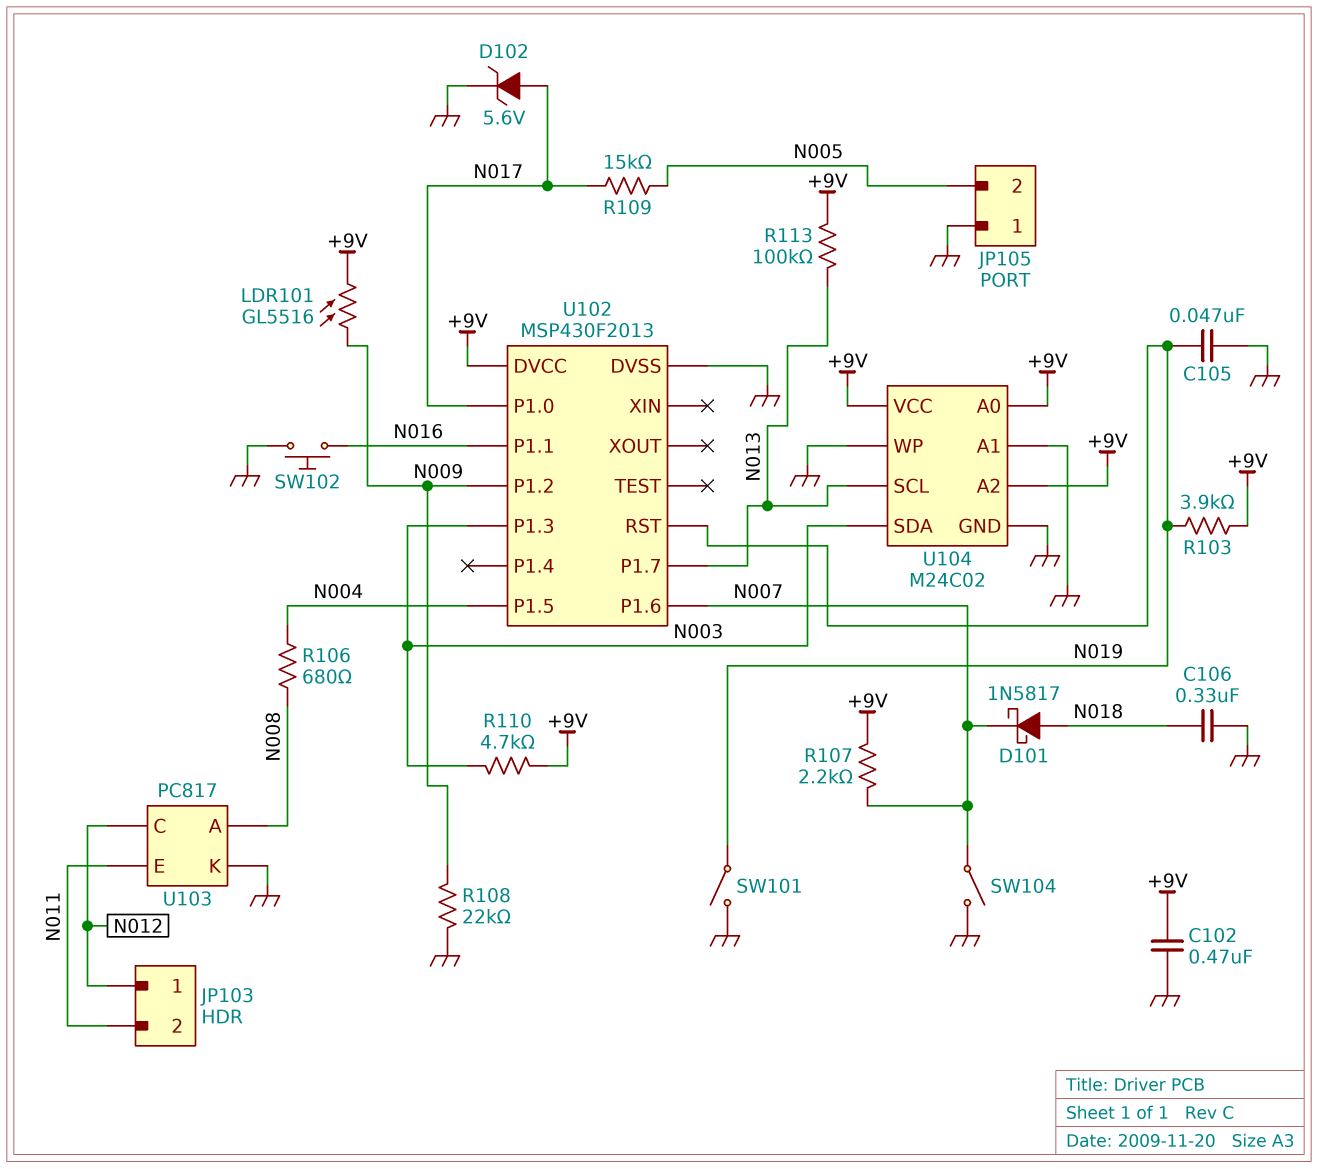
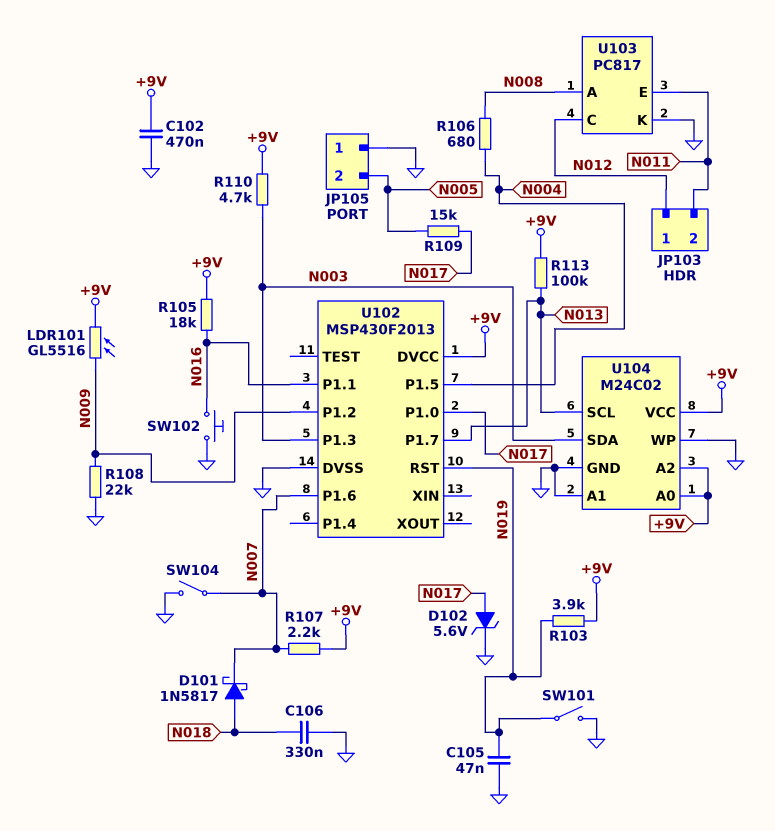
R105: none -> 18k (+9V, N016)

